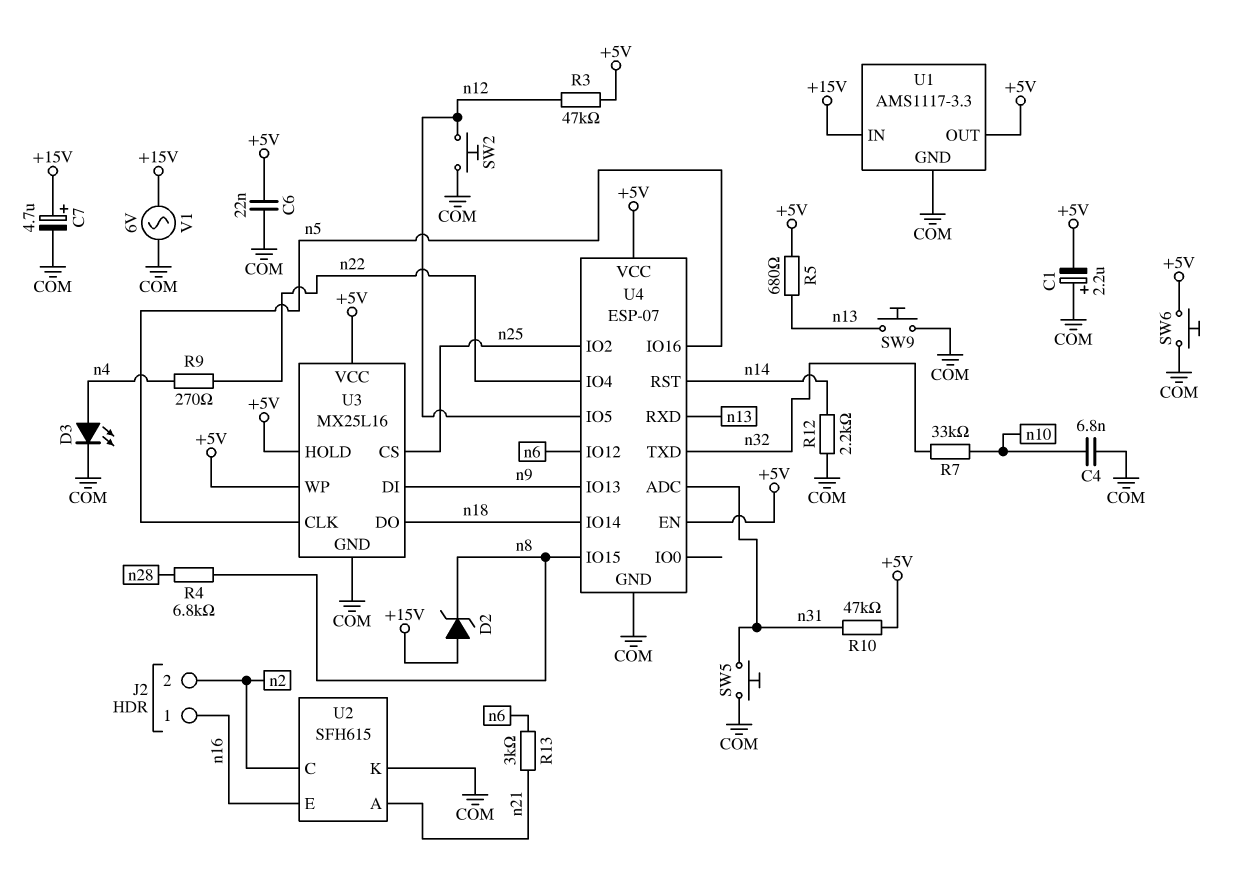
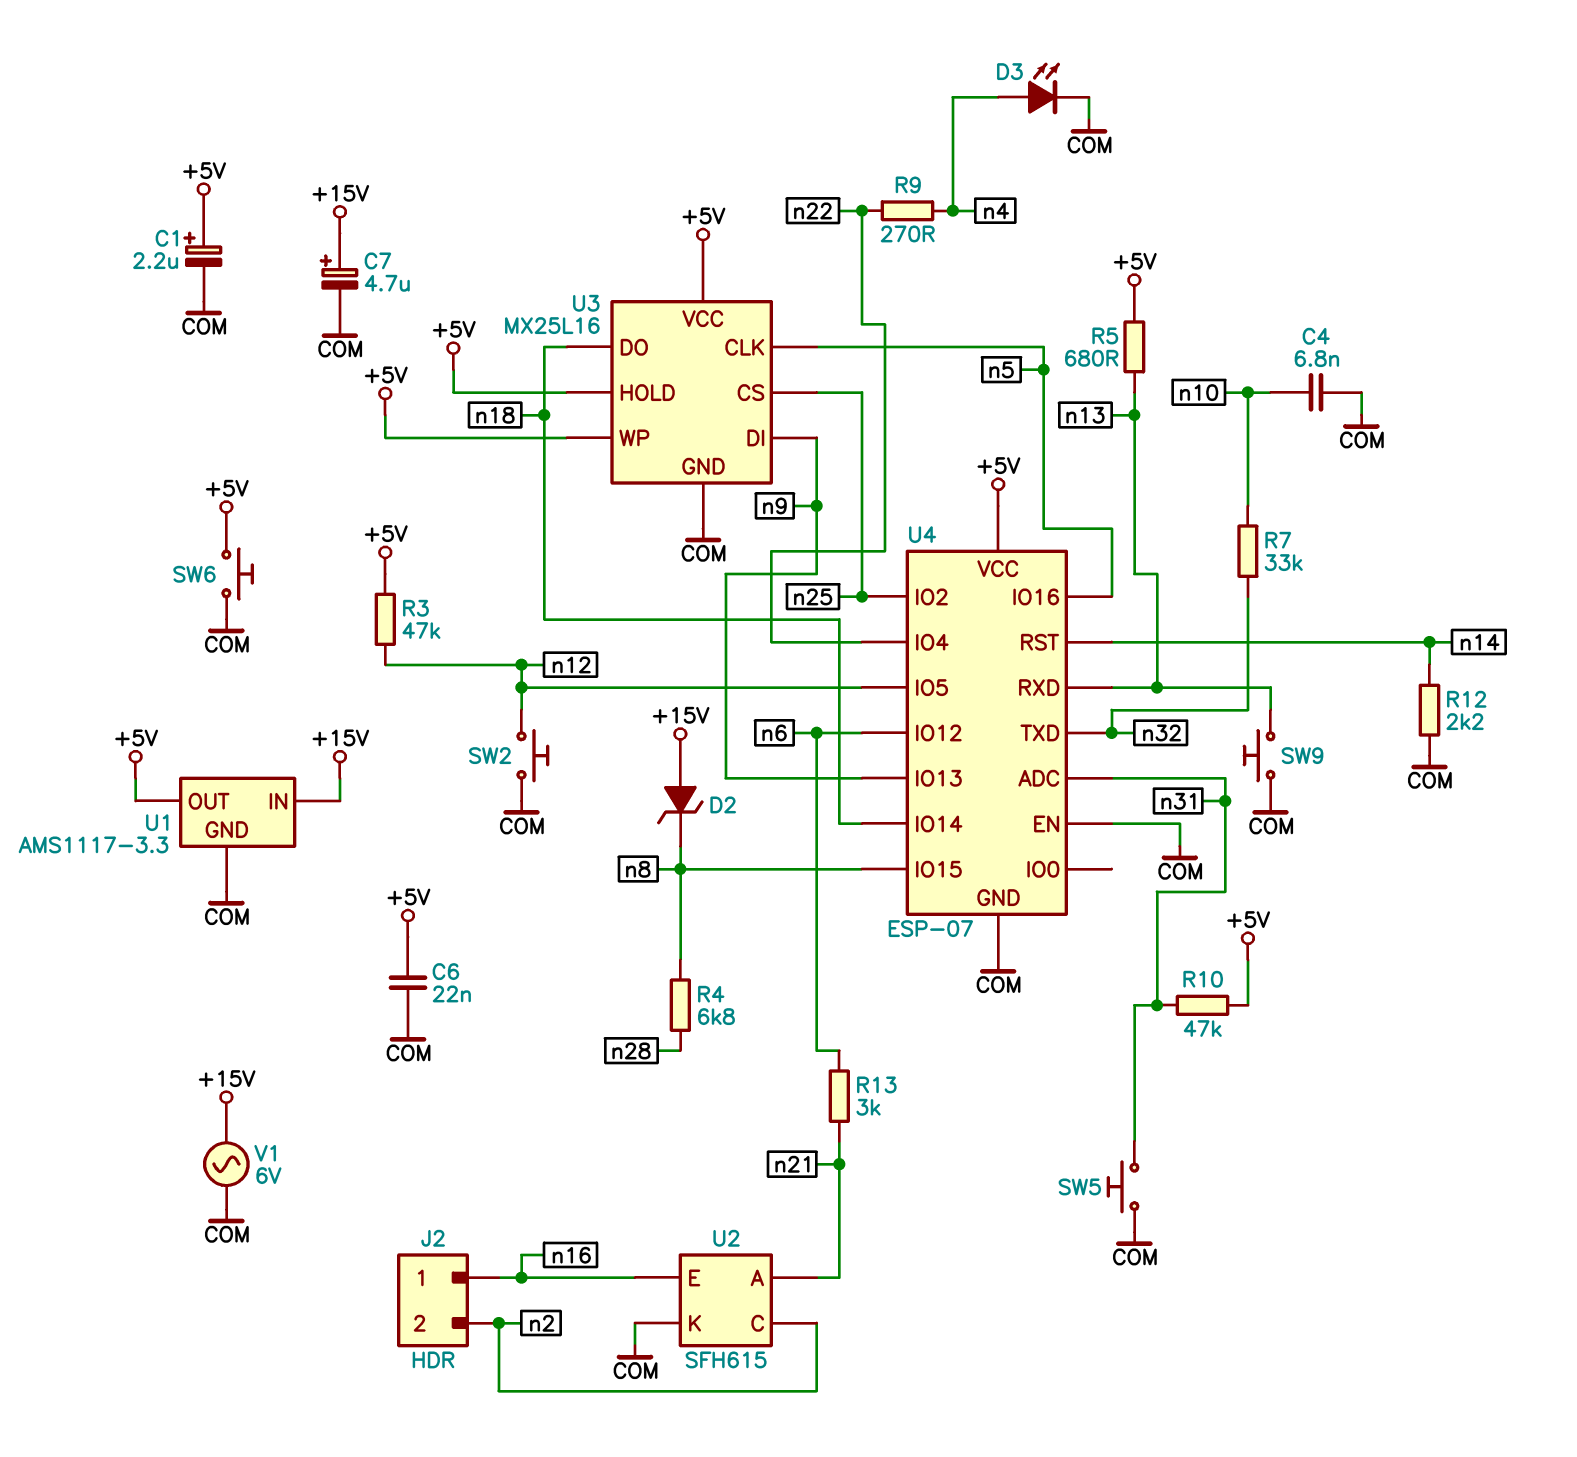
C1: 2.2uF (plus COM, minus +5V) -> 2.2uF (plus +5V, minus COM)
U4 pin EN: +5V -> COM

